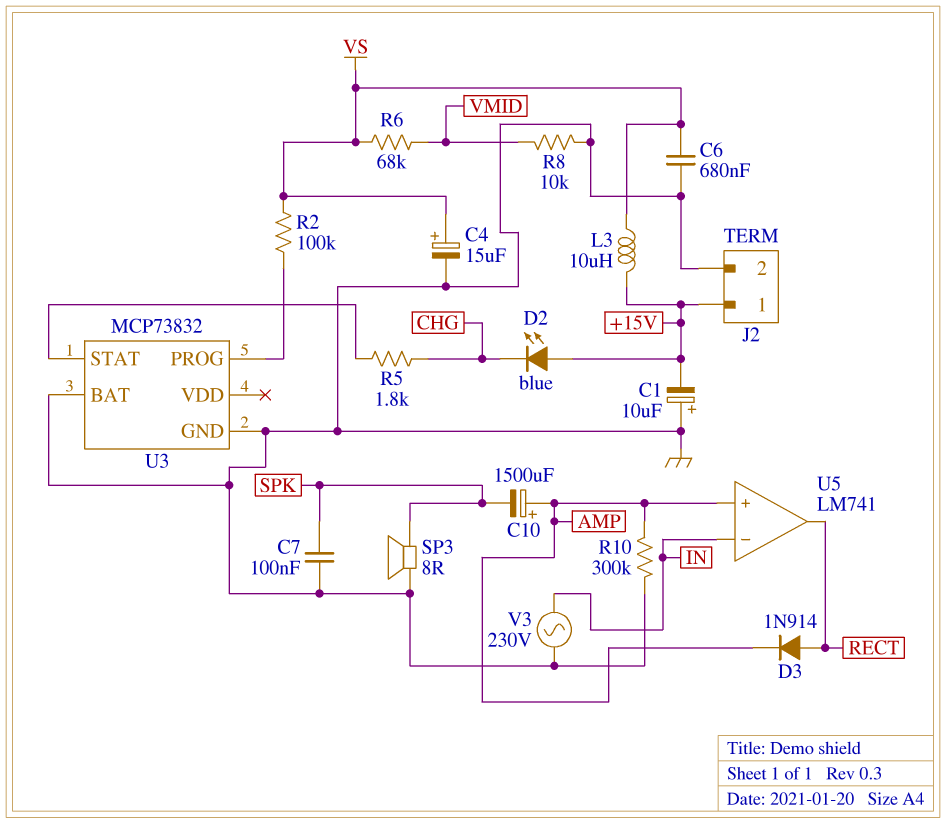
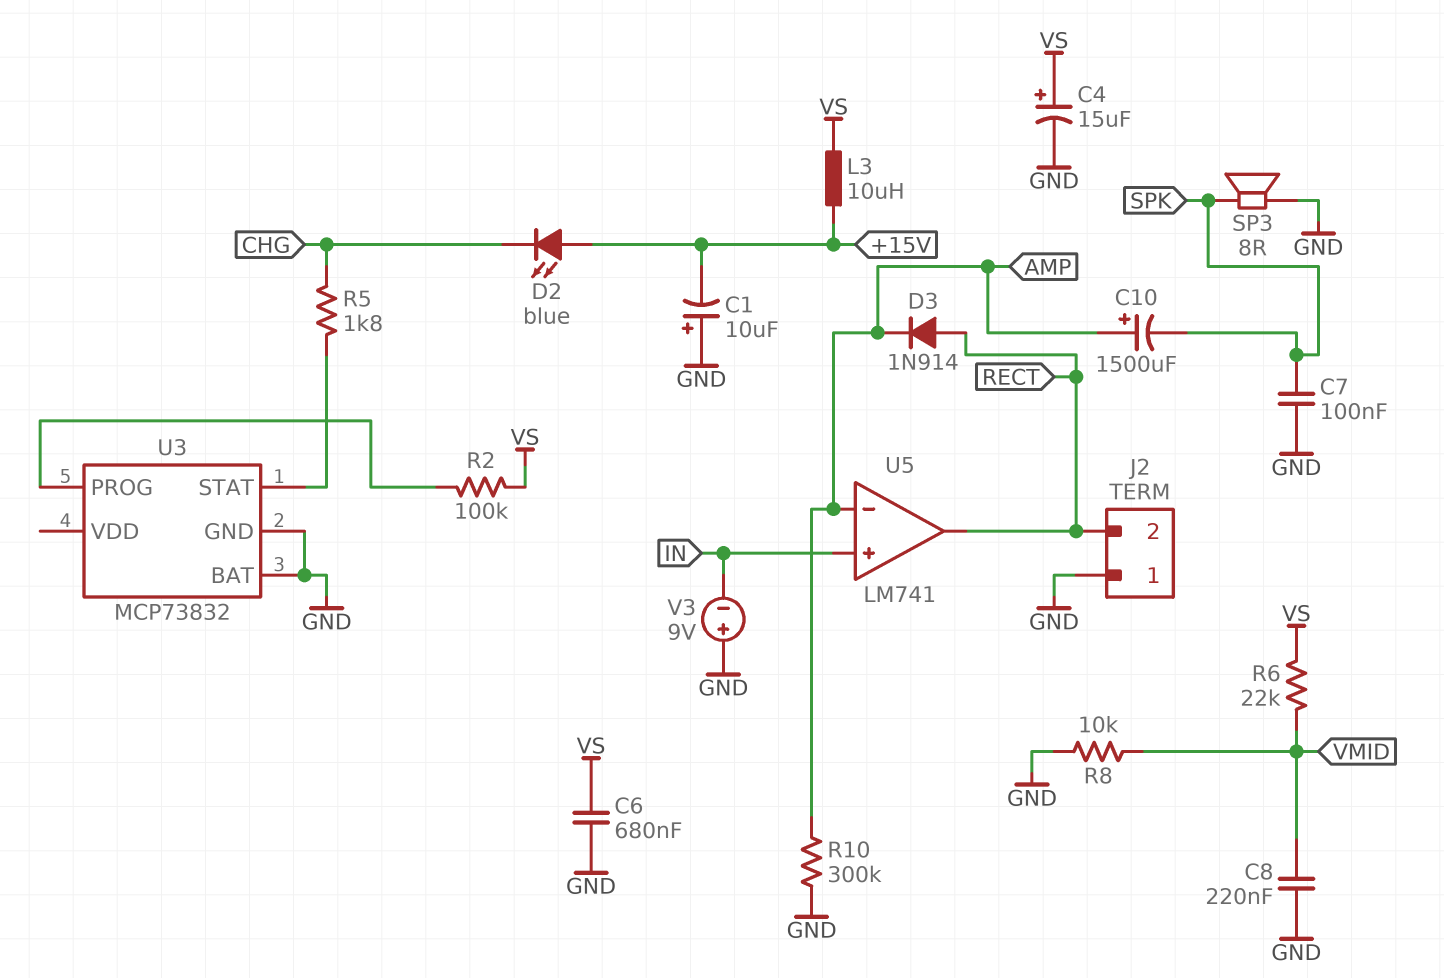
C8: none -> 220nF (GND, VMID)
J2 pin 1: +15V -> GND
J2 pin 2: GND -> RECT
R6: 68k (VMID, VS) -> 22k (VMID, VS)
U5 pin in+: AMP -> IN
U5 pin in-: IN -> AMP
V3: AC 230V (GND, IN) -> 9V (plus GND, minus IN)

